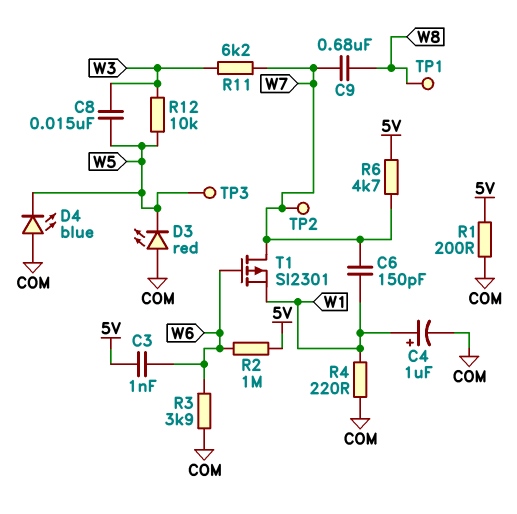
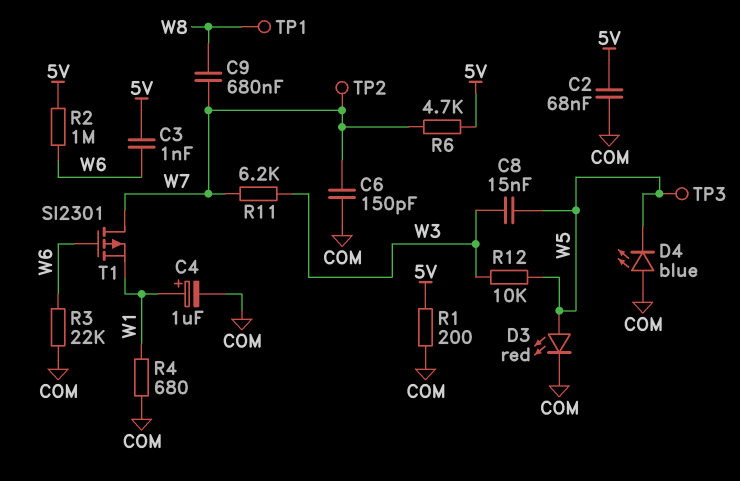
C2: none -> 68nF (5V, COM)
C6: 150pF (W1, W7) -> 150pF (COM, W7)
D3: LED red (A COM, K W5) -> LED red (A W5, K COM)
R3: 3.9k (COM, W6) -> 22k (COM, W6)
R4: 220 (COM, W1) -> 680 (COM, W1)

